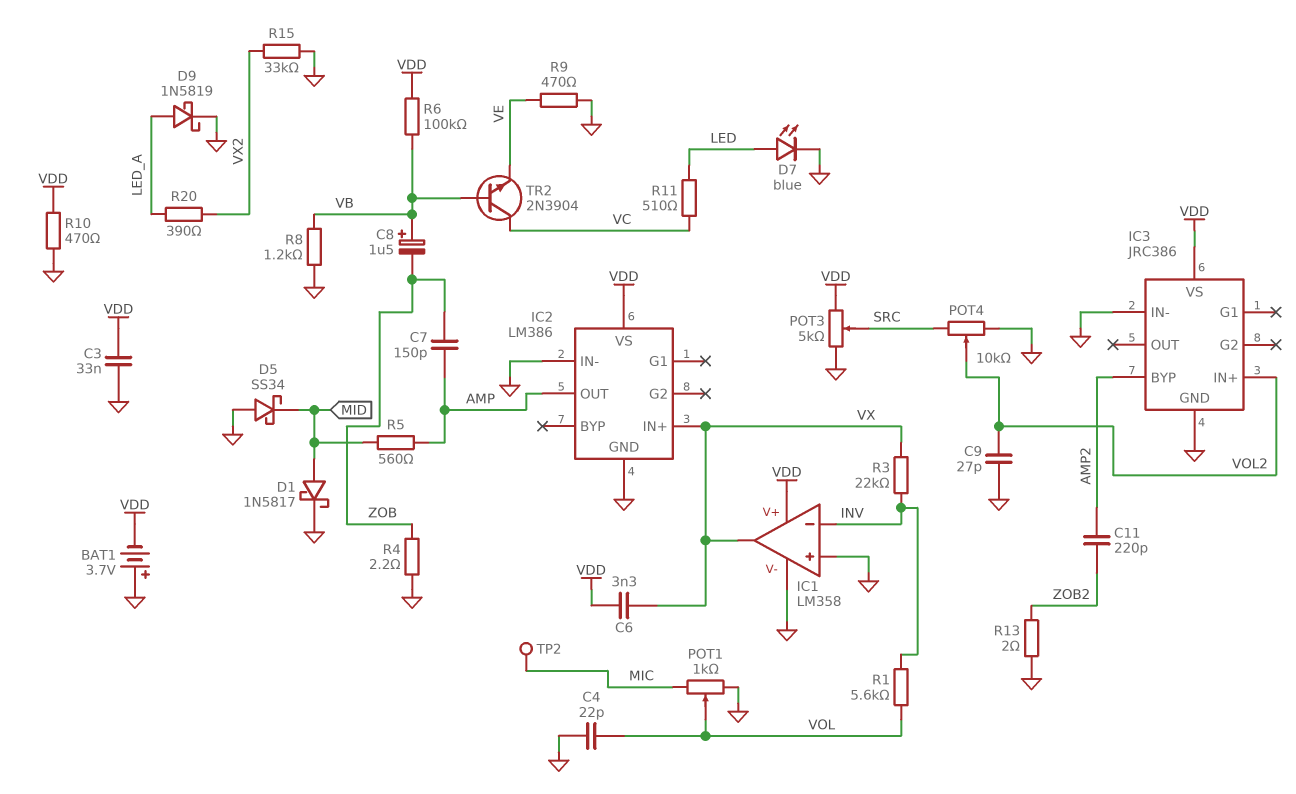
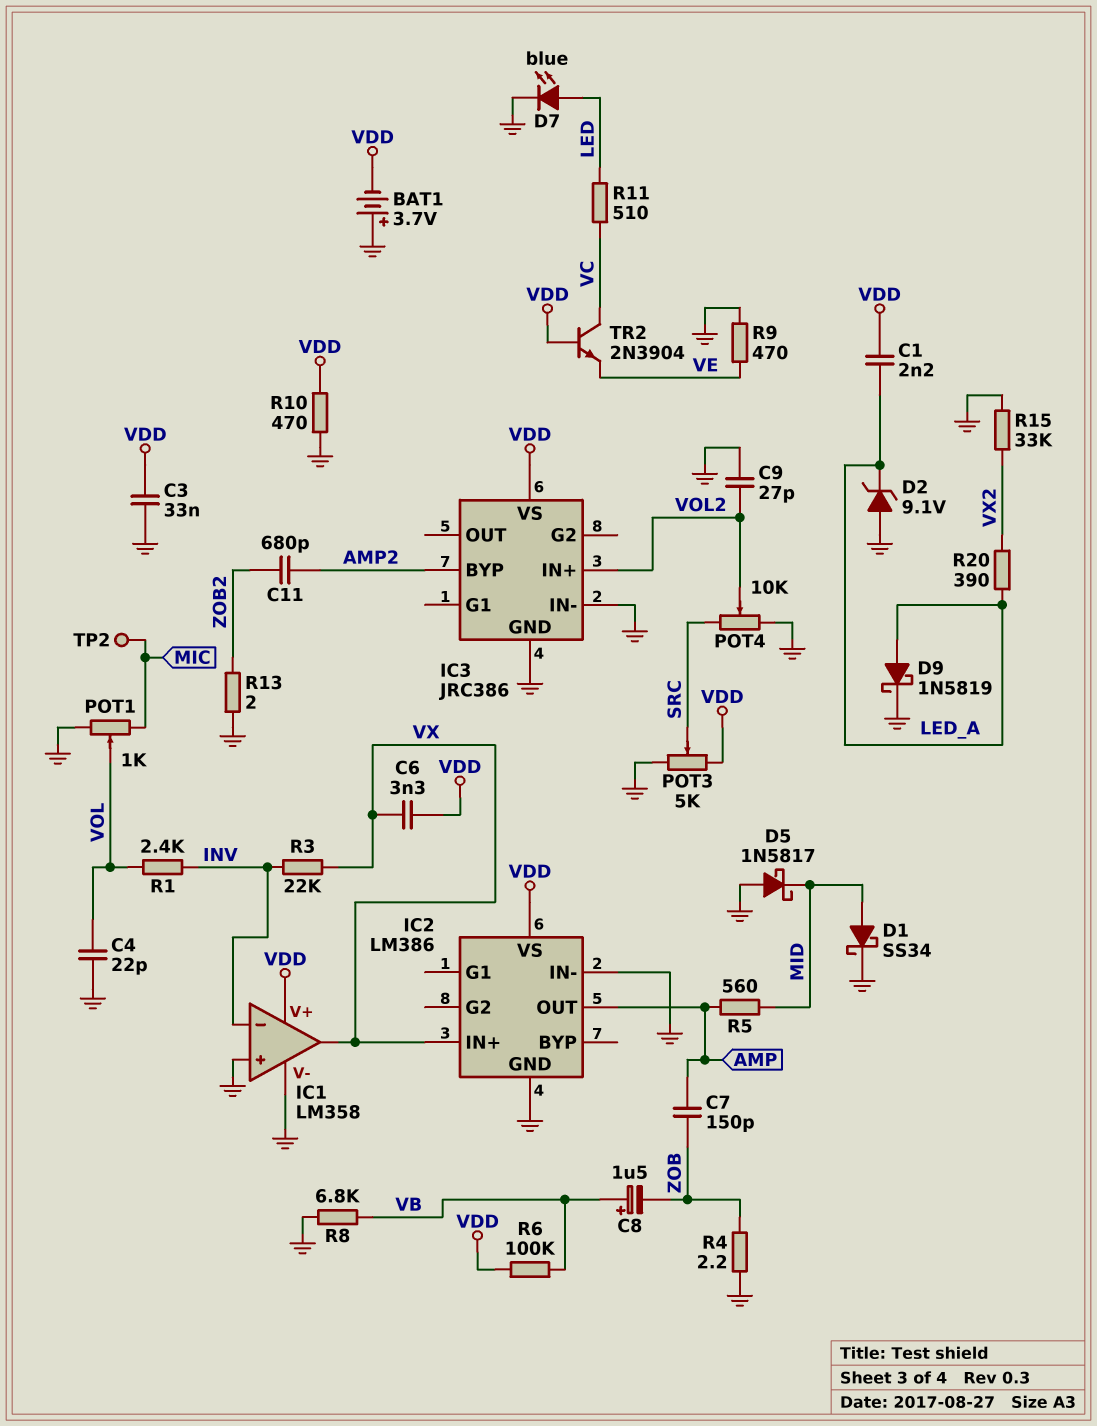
C1: none -> 2.2nF (LED_A, VDD)
C11: 220pF (AMP2, ZOB2) -> 680pF (AMP2, ZOB2)
D1: schottky 1N5817 (A MID, K GND) -> schottky SS34 (A MID, K GND)
D2: none -> zener 9.1V (A GND, K LED_A)
D5: schottky SS34 (A GND, K MID) -> schottky 1N5817 (A GND, K MID)
R1: 5.6k (INV, VOL) -> 2.4k (INV, VOL)
R8: 1.2k (GND, VB) -> 6.8k (GND, VB)
TR2: NPN 2N3904 (B VB, C VC, E VE) -> NPN 2N3904 (B VDD, C VC, E VE)

